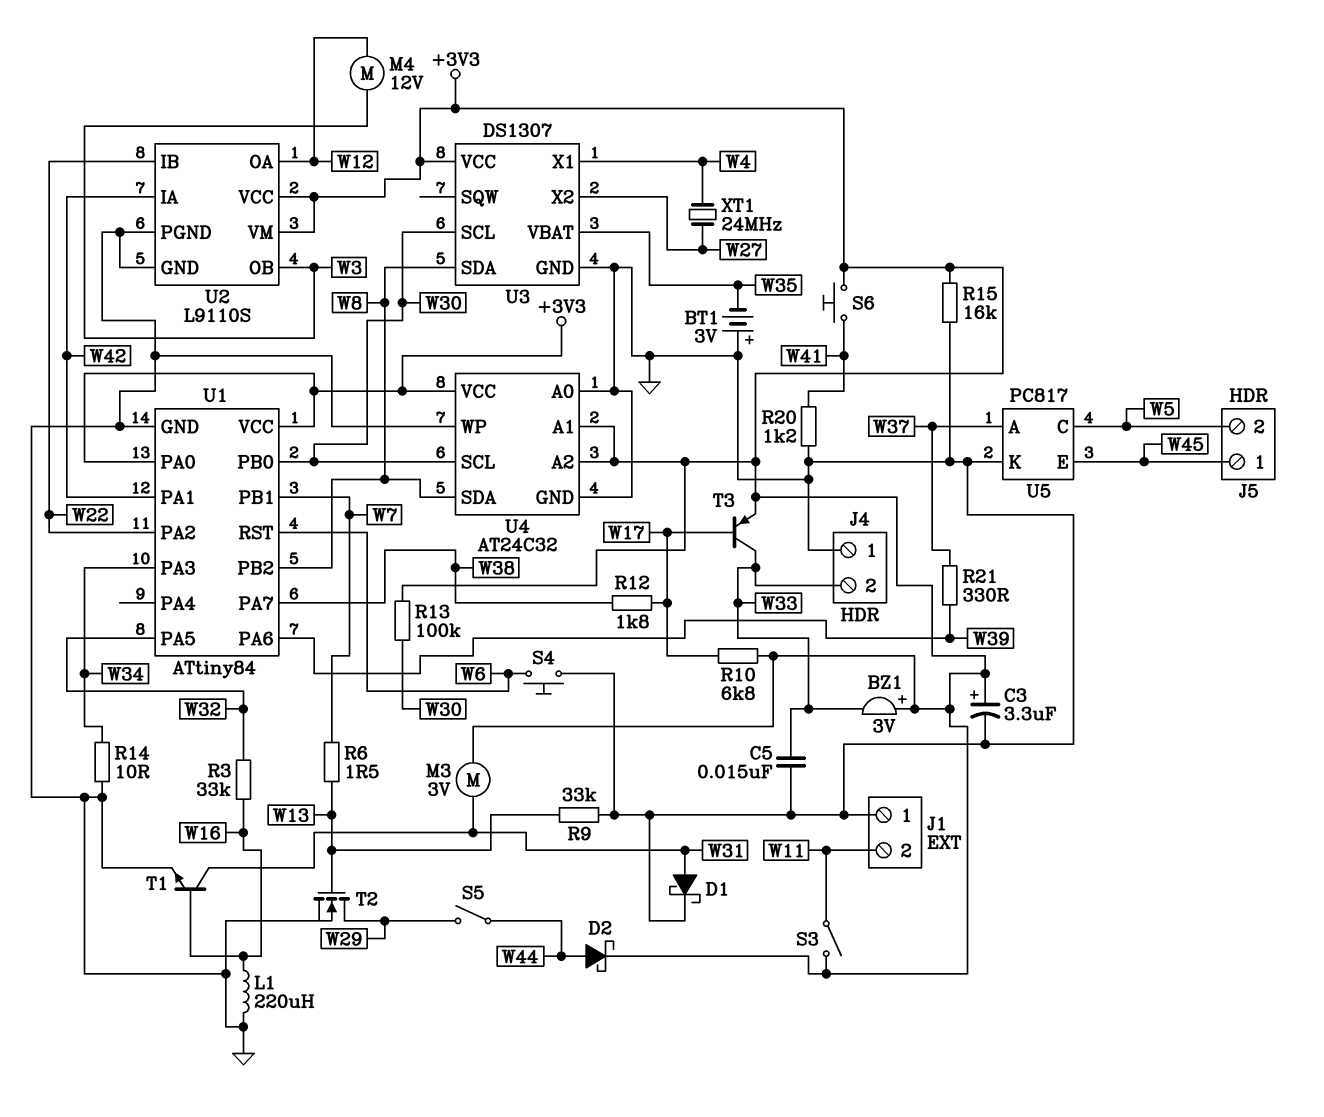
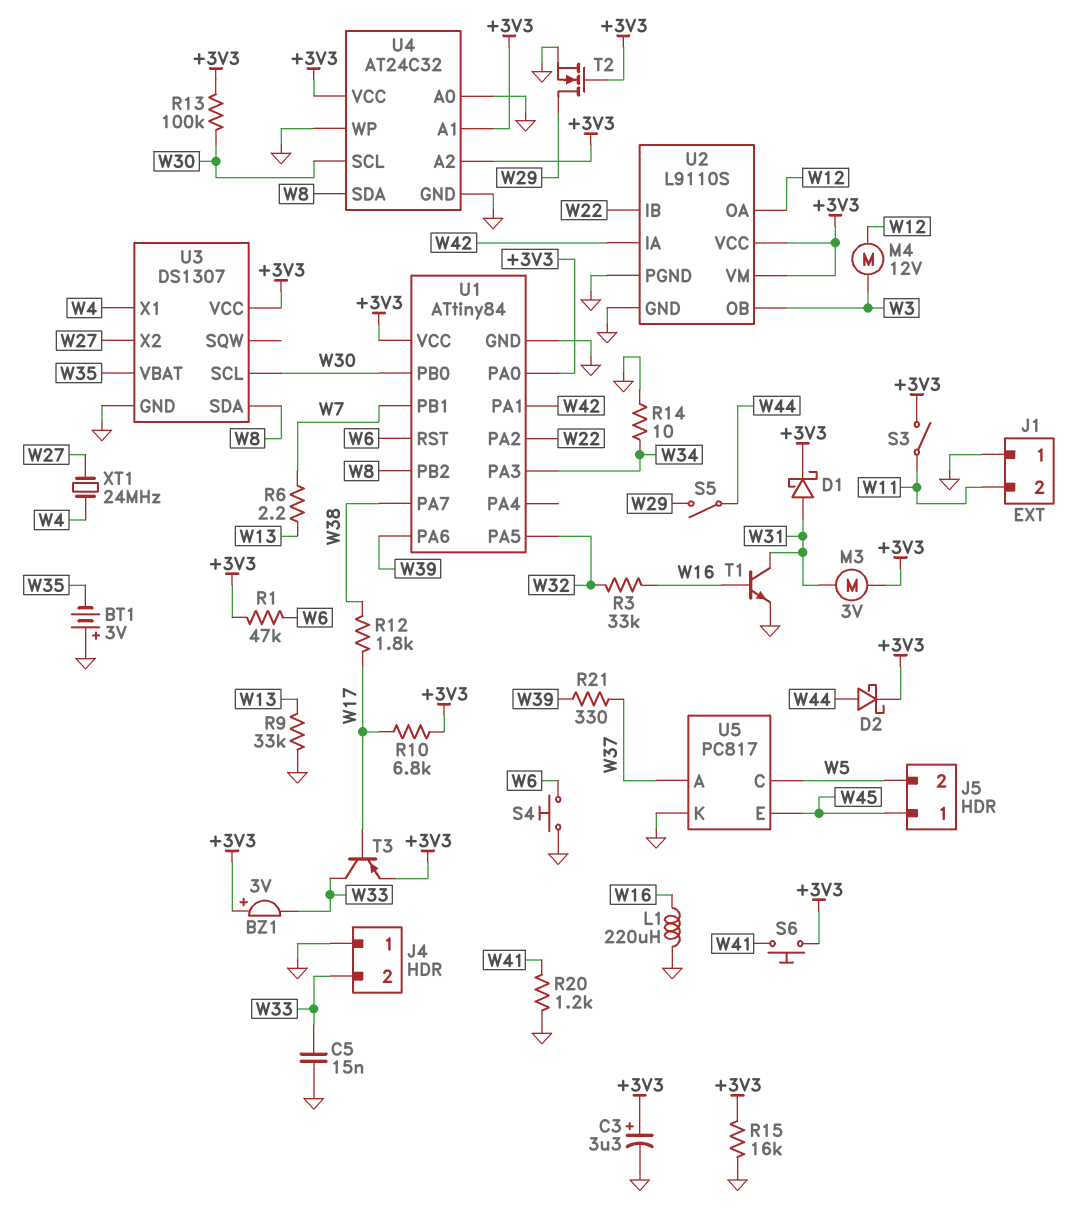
D1: schottky (A W31, K GND) -> schottky (A W31, K +3V3)
R1: none -> 47k (+3V3, W6)
R6: 1.5 (W7, W13) -> 2.2 (W7, W13)
T2: NMOS (G W13, D W29, S GND) -> NMOS (G +3V3, D W29, S GND)

